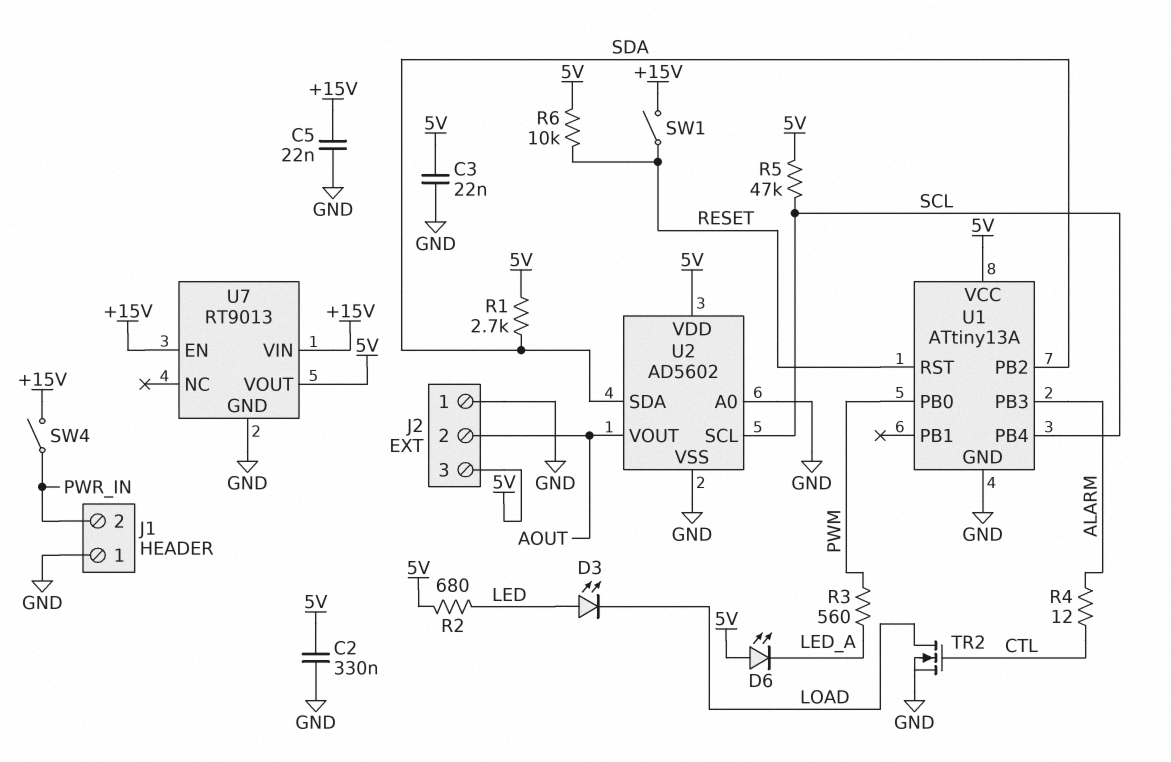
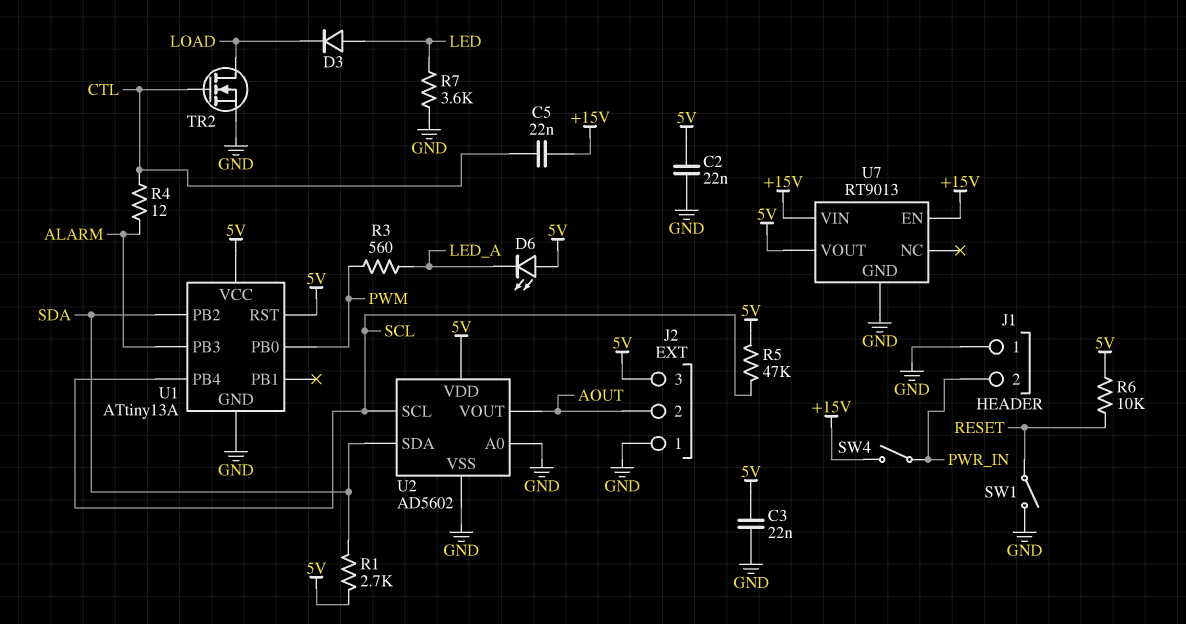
C2: 330nF (5V, GND) -> 22nF (5V, GND)
C5: 22nF (+15V, GND) -> 22nF (+15V, CTL)
D3: LED (A LED, K LOAD) -> diode (A LED, K LOAD)
R2: 680 (5V, LED) -> none
R7: none -> 3.6k (GND, LED)
SW1: switch (+15V, RESET) -> switch (GND, RESET)
U1 pin RST: RESET -> 5V

